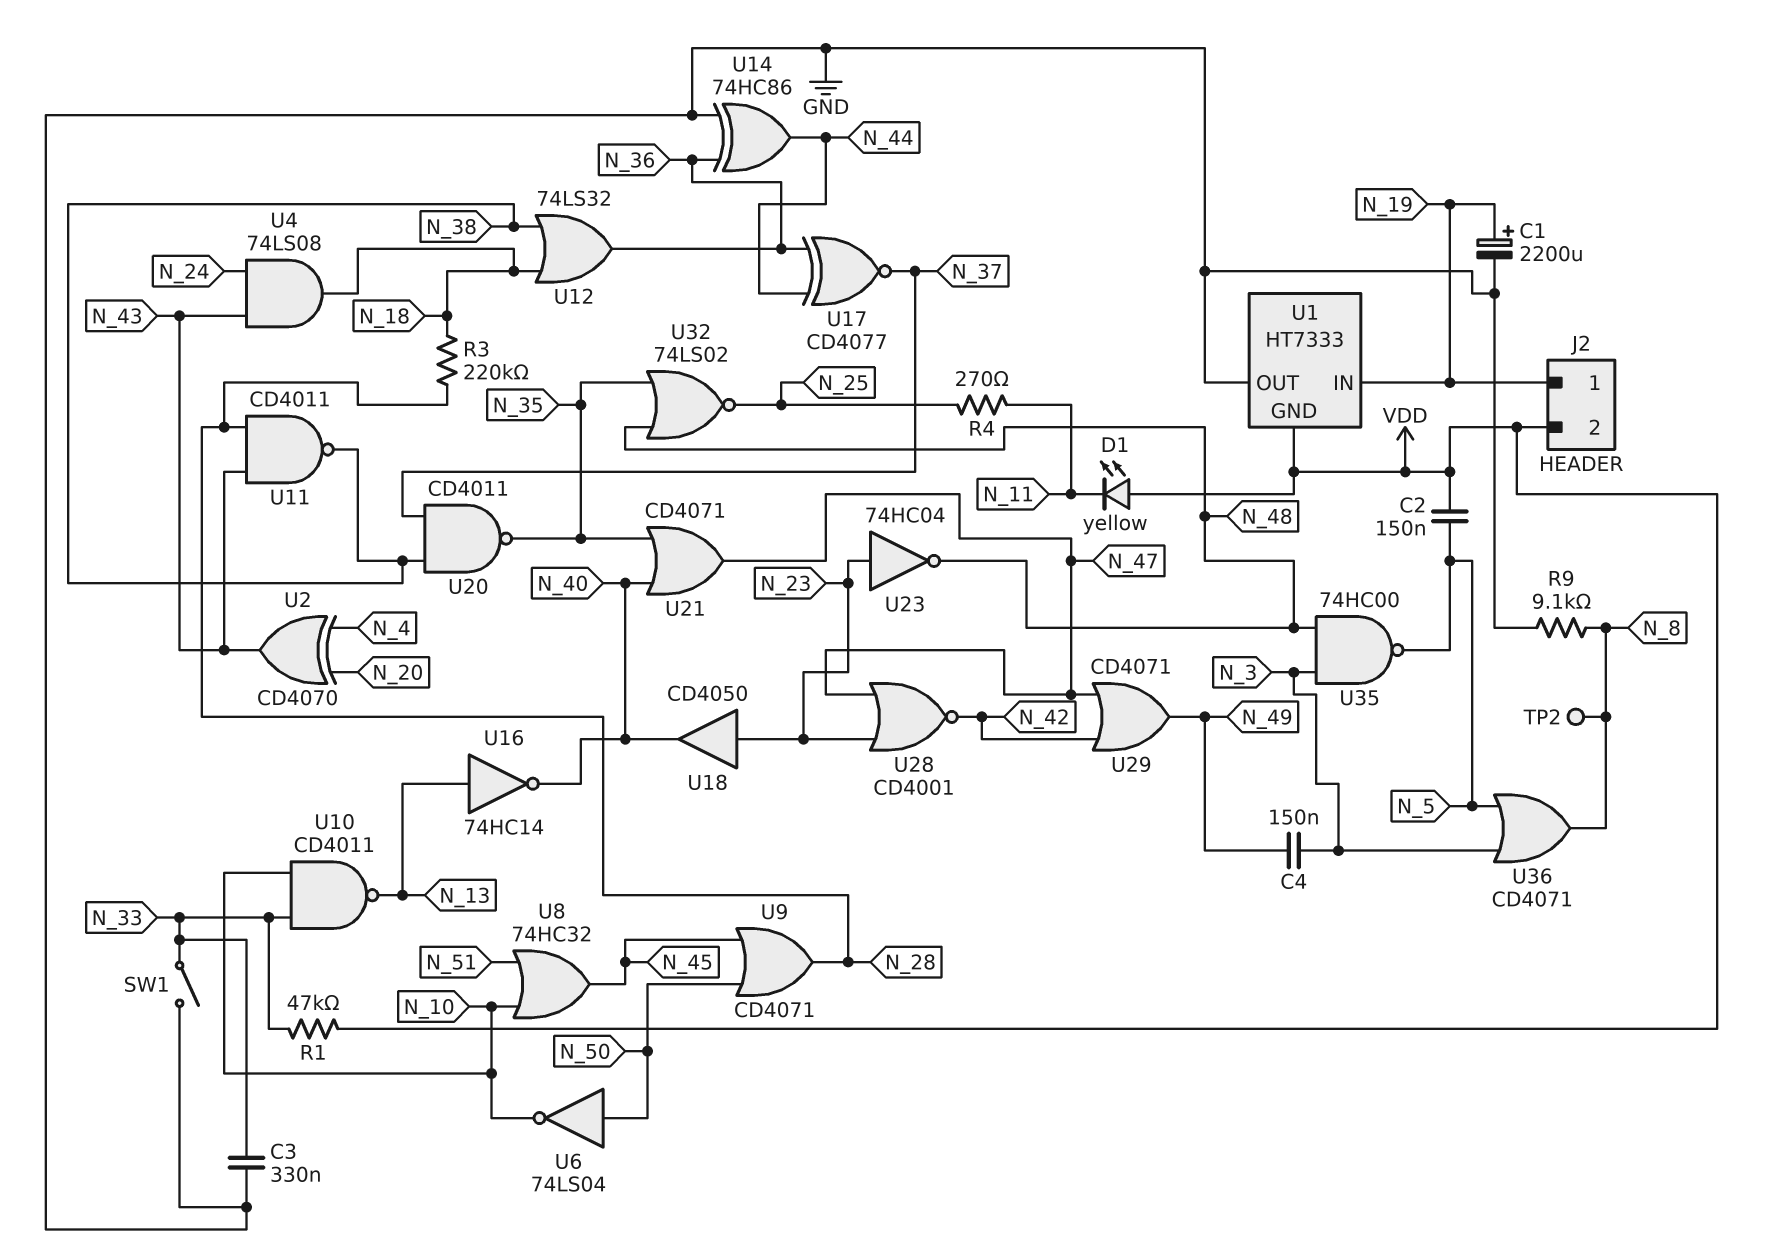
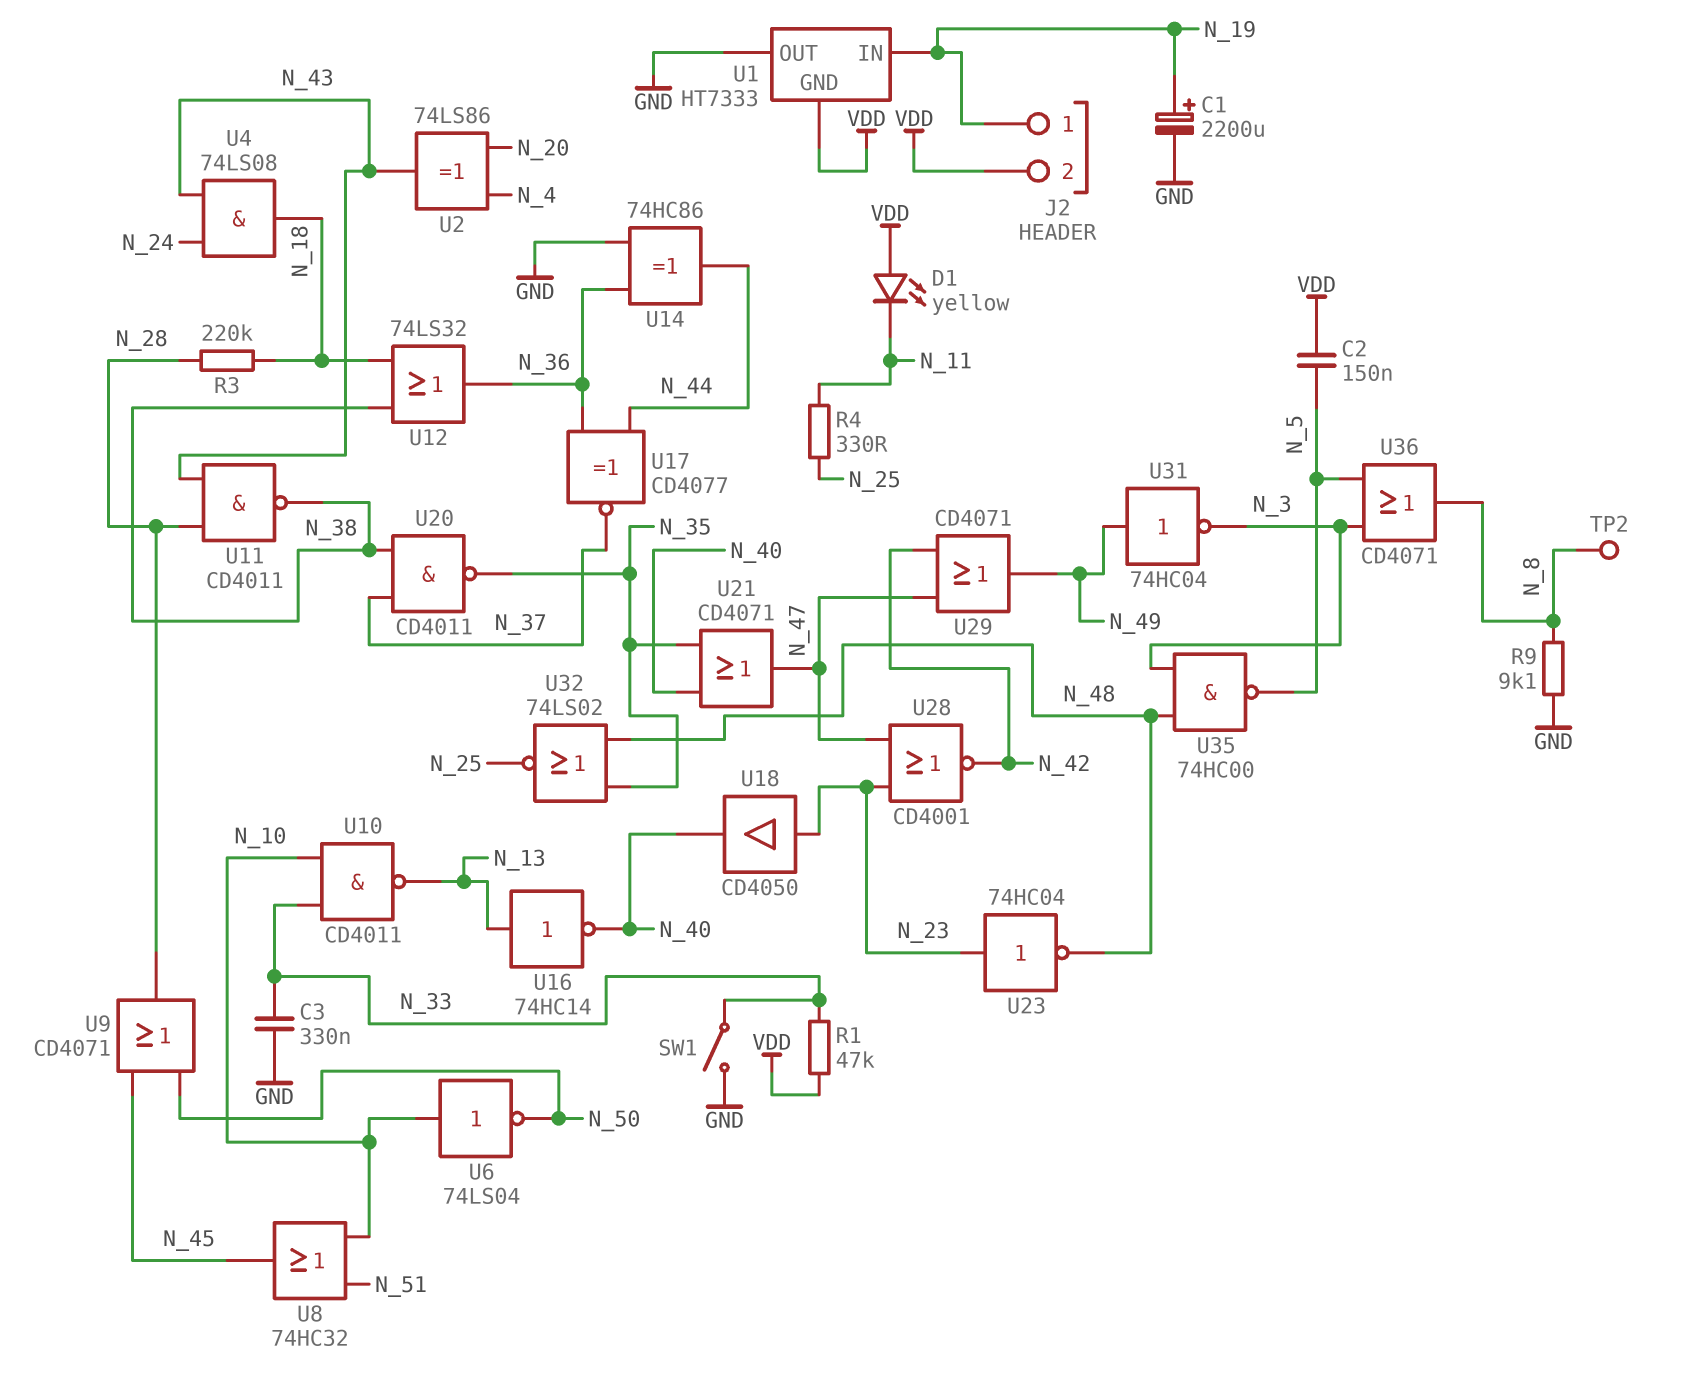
C4: 150nF (N_3, N_49) -> none
R4: 270 (N_11, N_25) -> 330 (N_11, N_25)
U2: XOR CD4070 (in N_4, in N_20, out N_43) -> XOR 74LS86 (in N_4, in N_20, out N_43)
U6: NOT 74LS04 (in N_50, out N_10) -> NOT 74LS04 (in N_10, out N_50)
U31: none -> NOT 74HC04 (in N_49, out N_3)

